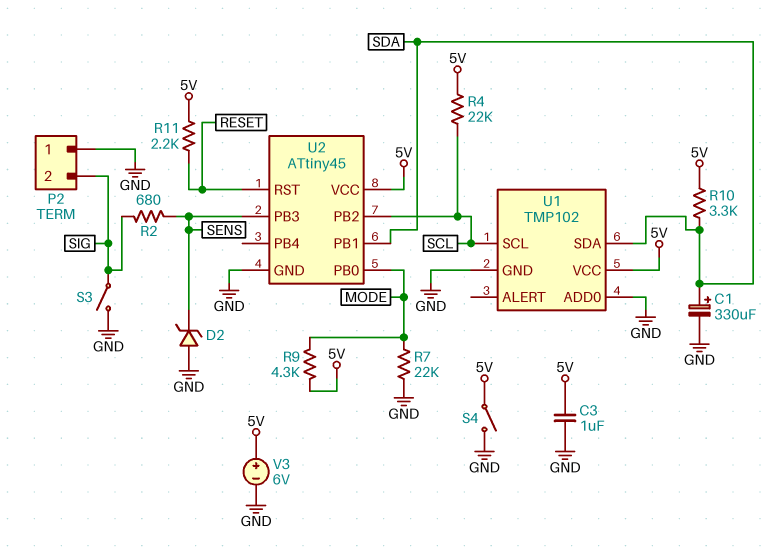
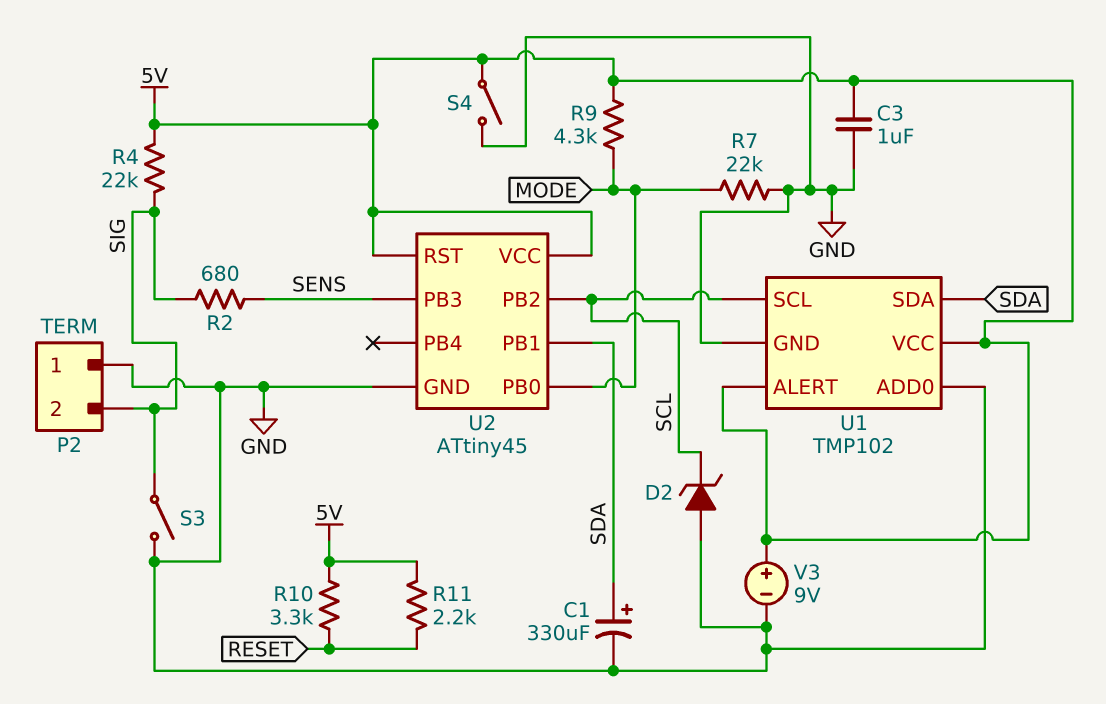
D2: zener (A GND, K SENS) -> zener (A GND, K SCL)
R4: 22k (5V, SCL) -> 22k (5V, SIG)
R10: 3.3k (5V, SDA) -> 3.3k (5V, RESET)
U1 pin ALERT: none -> 5V
U2 pin RST: RESET -> 5V
V3: 6V (plus 5V, minus GND) -> 9V (plus 5V, minus GND)

